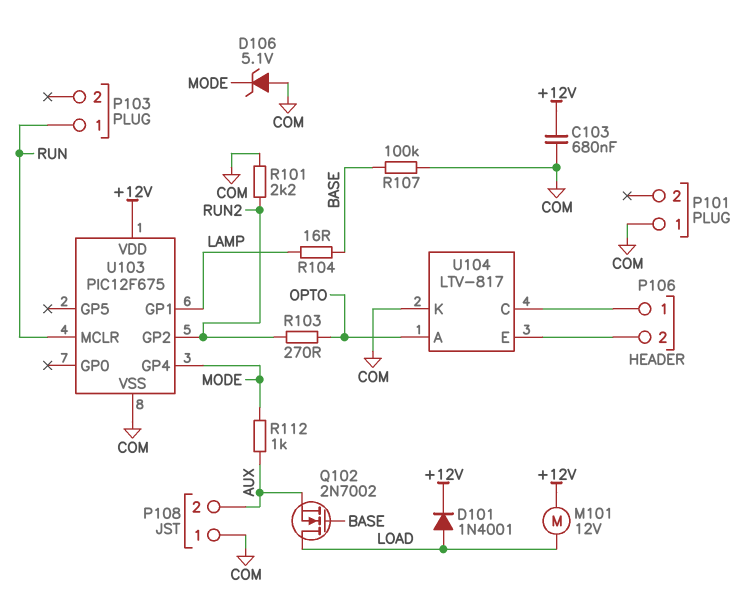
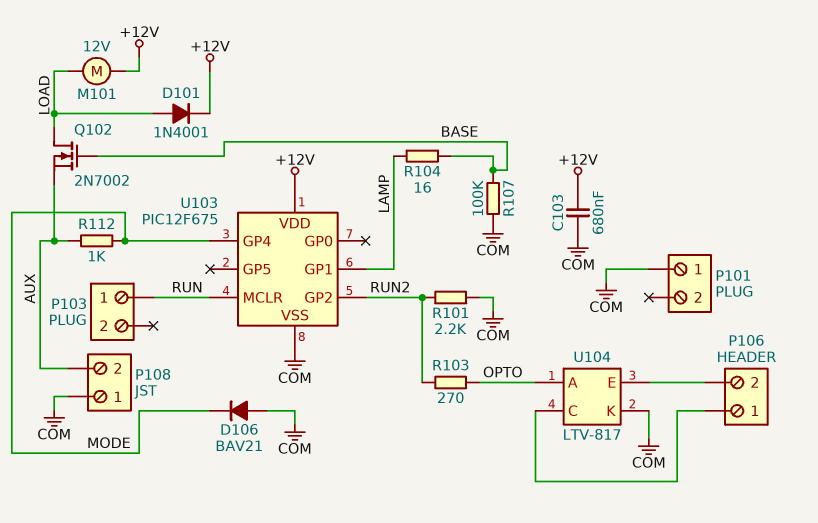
D106: zener 5.1V (A COM, K MODE) -> diode BAV21 (A COM, K MODE)

